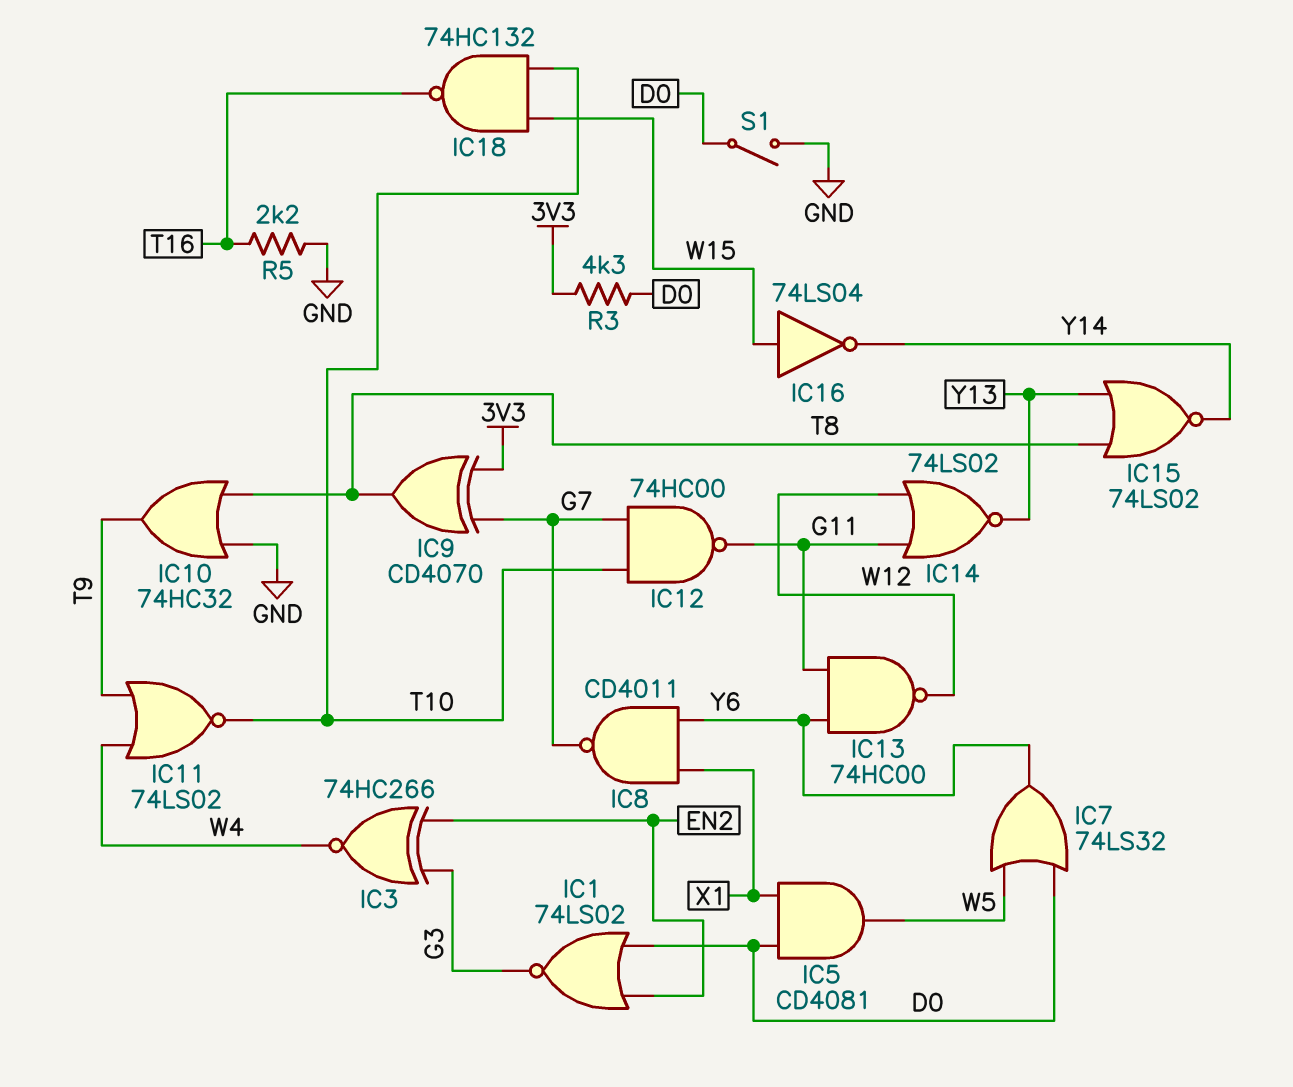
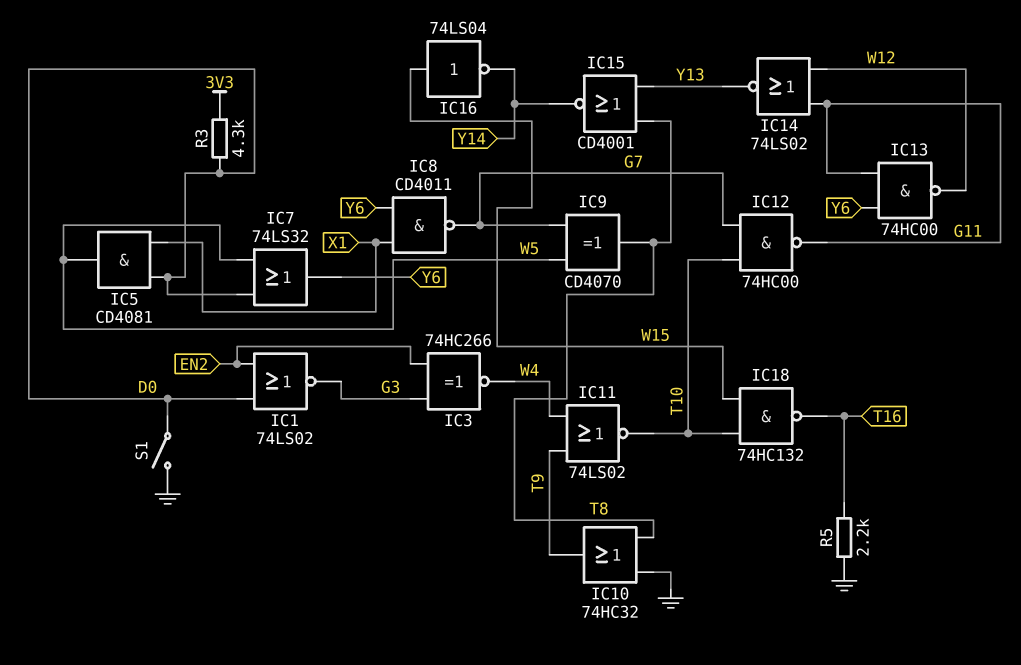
IC9: XOR CD4070 (in 3V3, in G7, out T8) -> XOR CD4070 (in G7, in W5, out T8)
IC15: NOR 74LS02 (in T8, in Y13, out Y14) -> NOR CD4001 (in T8, in Y13, out Y14)

